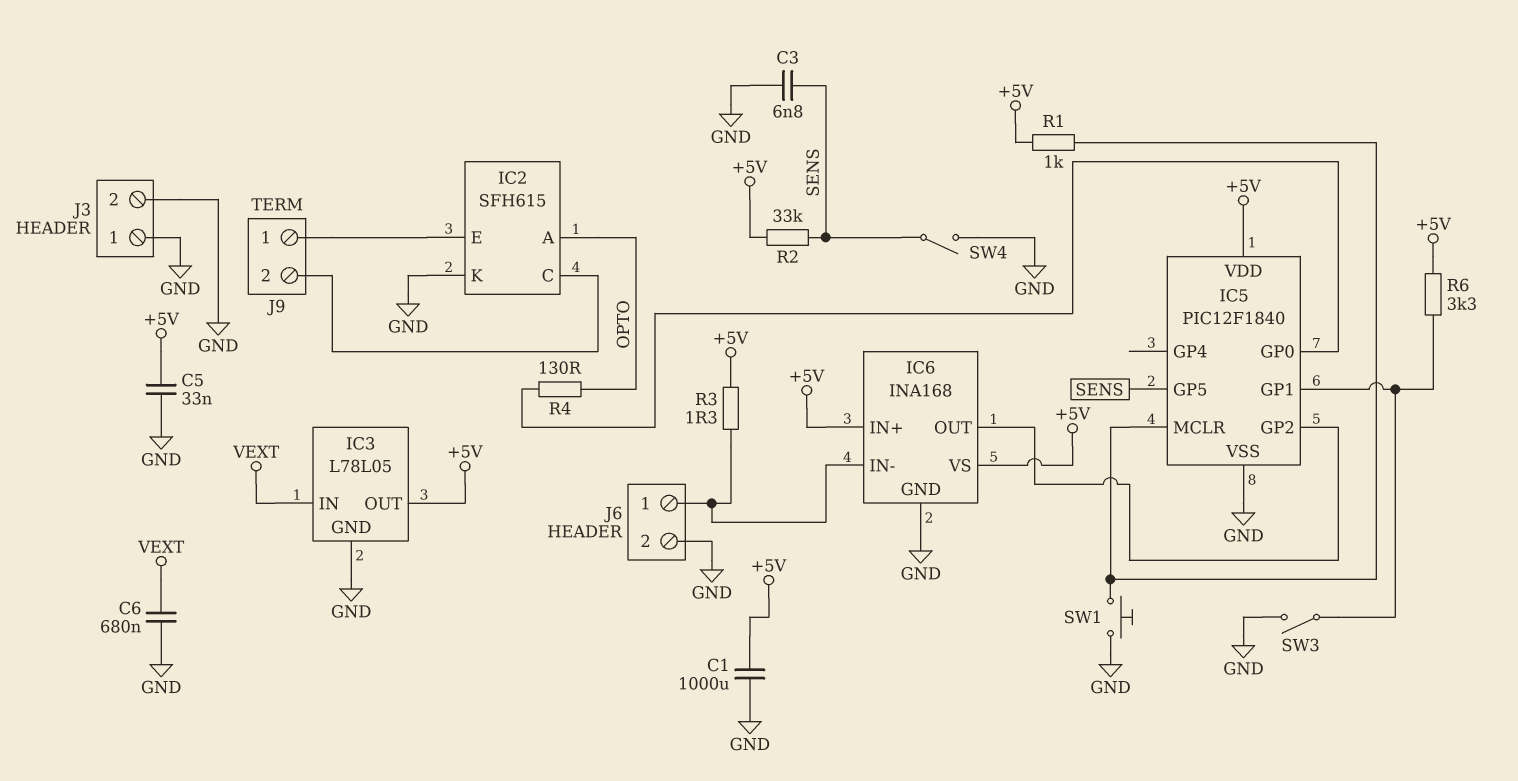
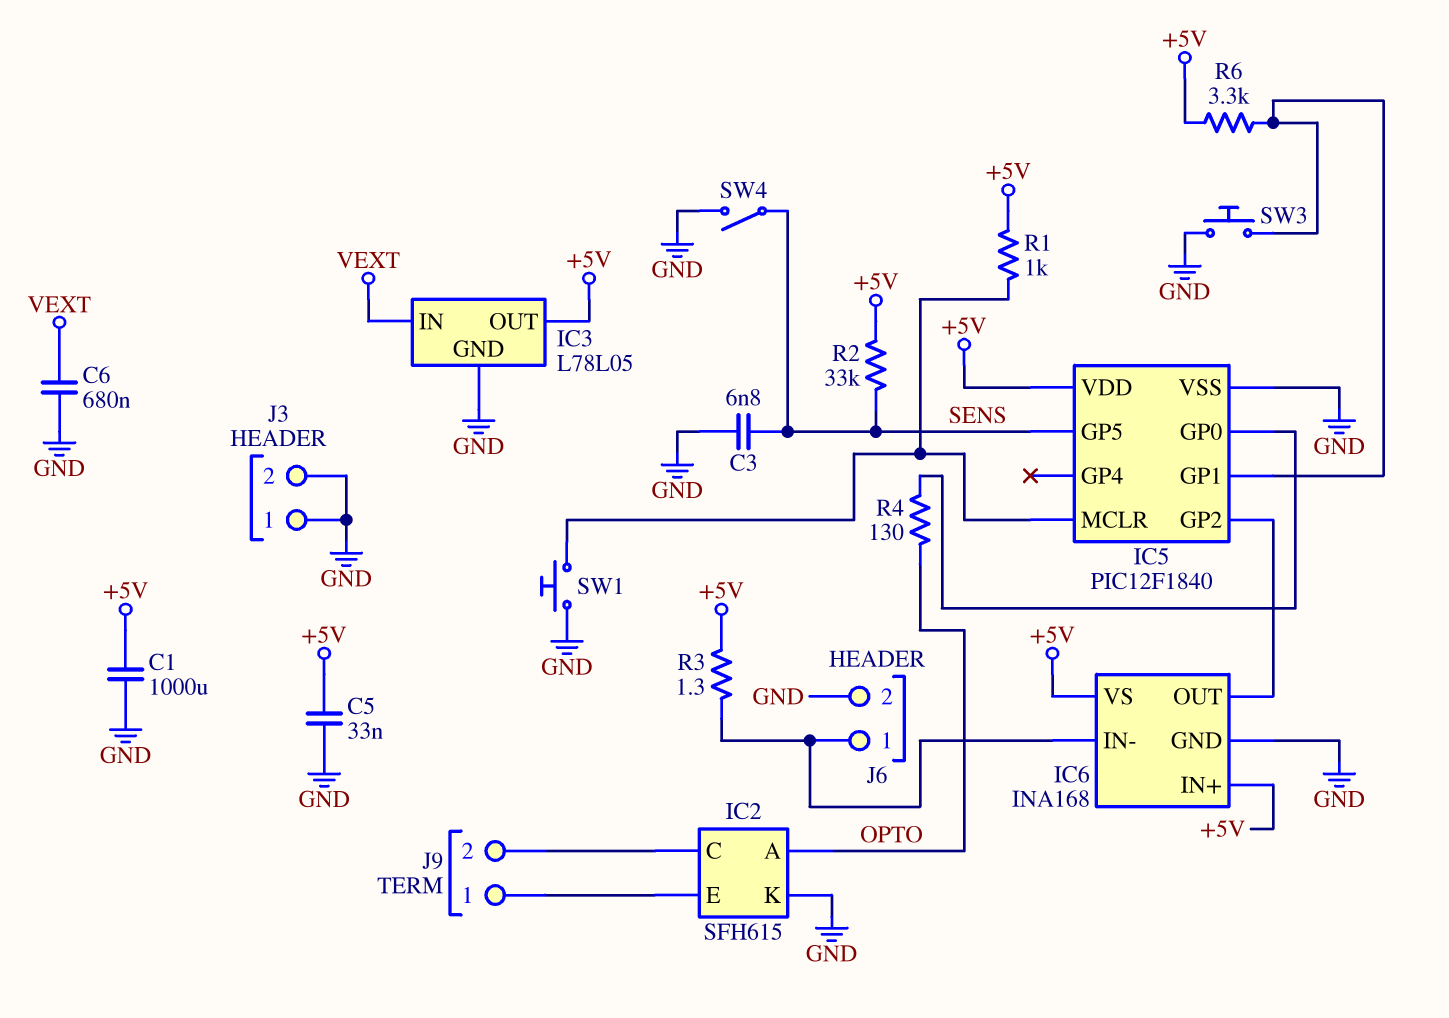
SW3: switch (GND, IC5/GP1) -> button (GND, IC5/GP1)

